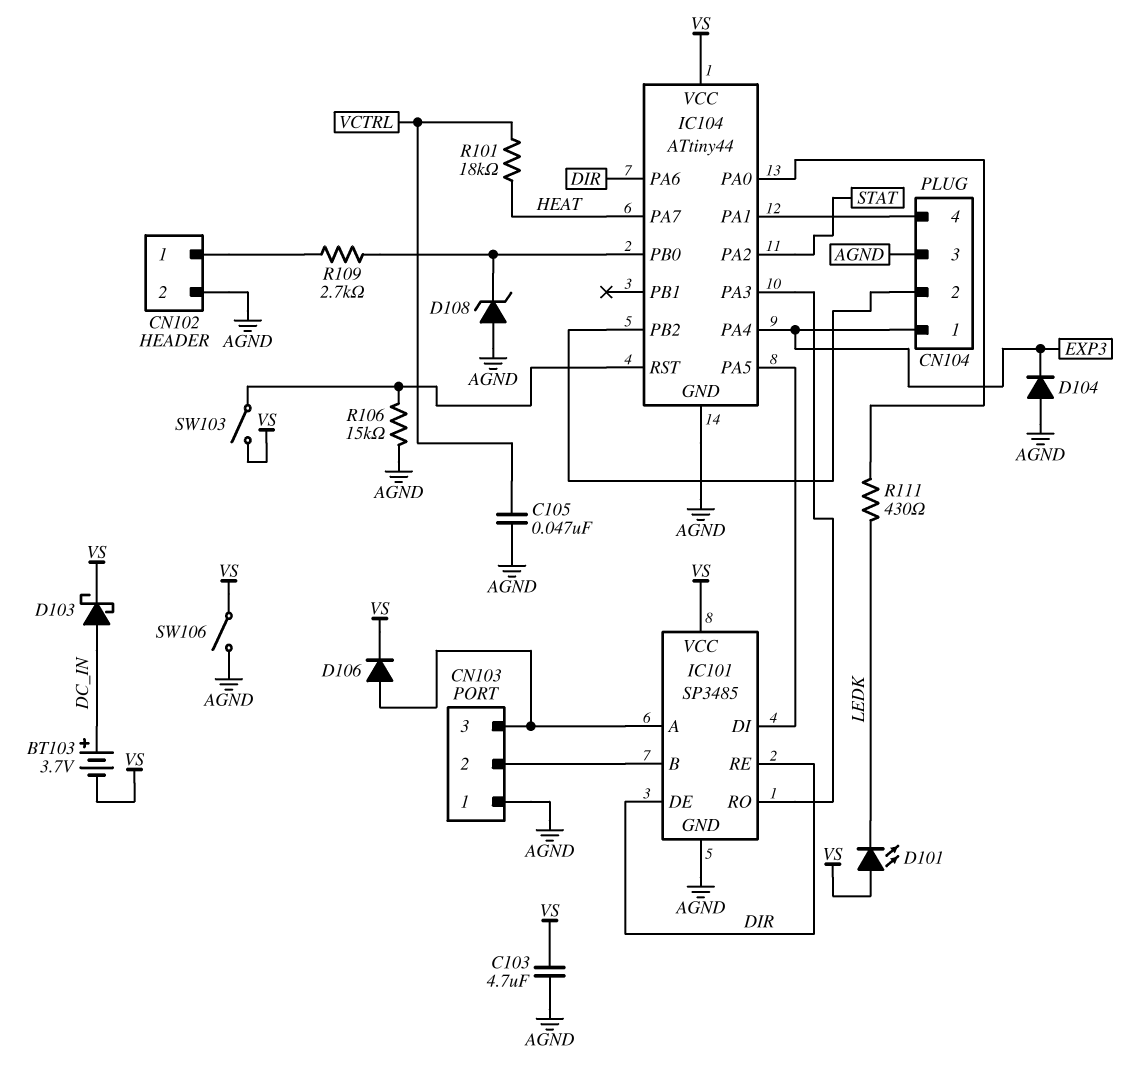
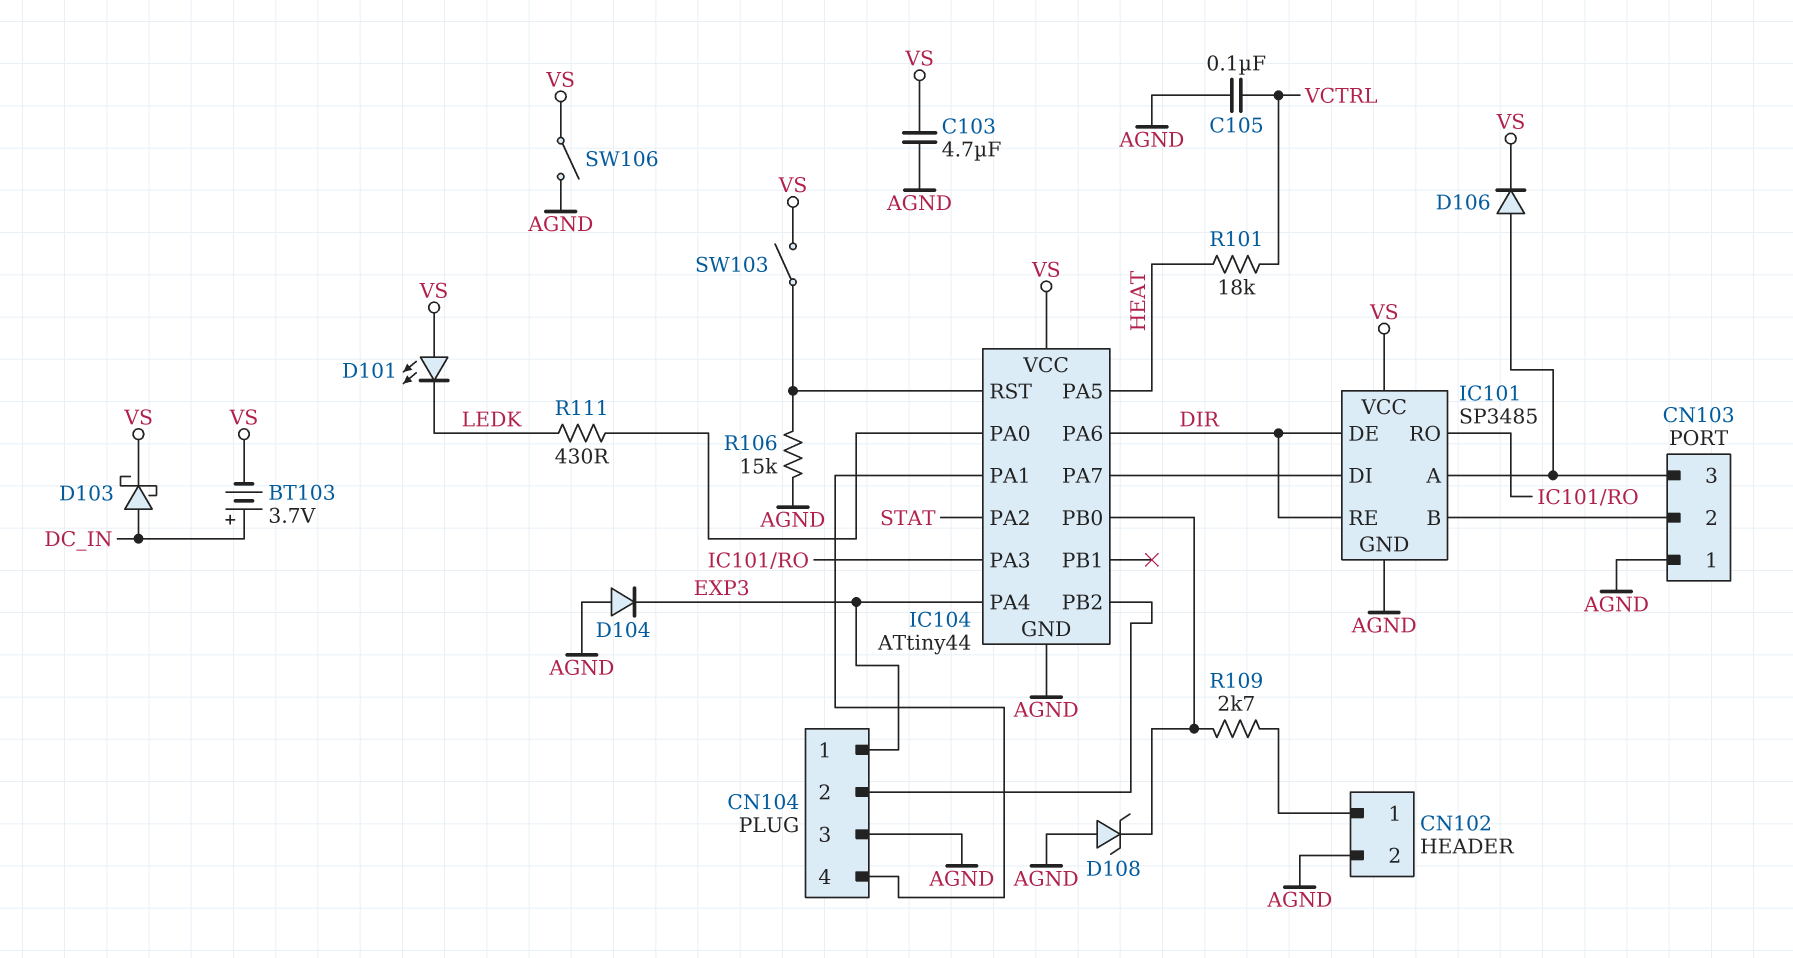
C105: 47nF (AGND, VCTRL) -> 100nF (AGND, VCTRL)
IC104 pin PA5: IC101/DI -> HEAT
IC104 pin PA7: HEAT -> IC101/DI

